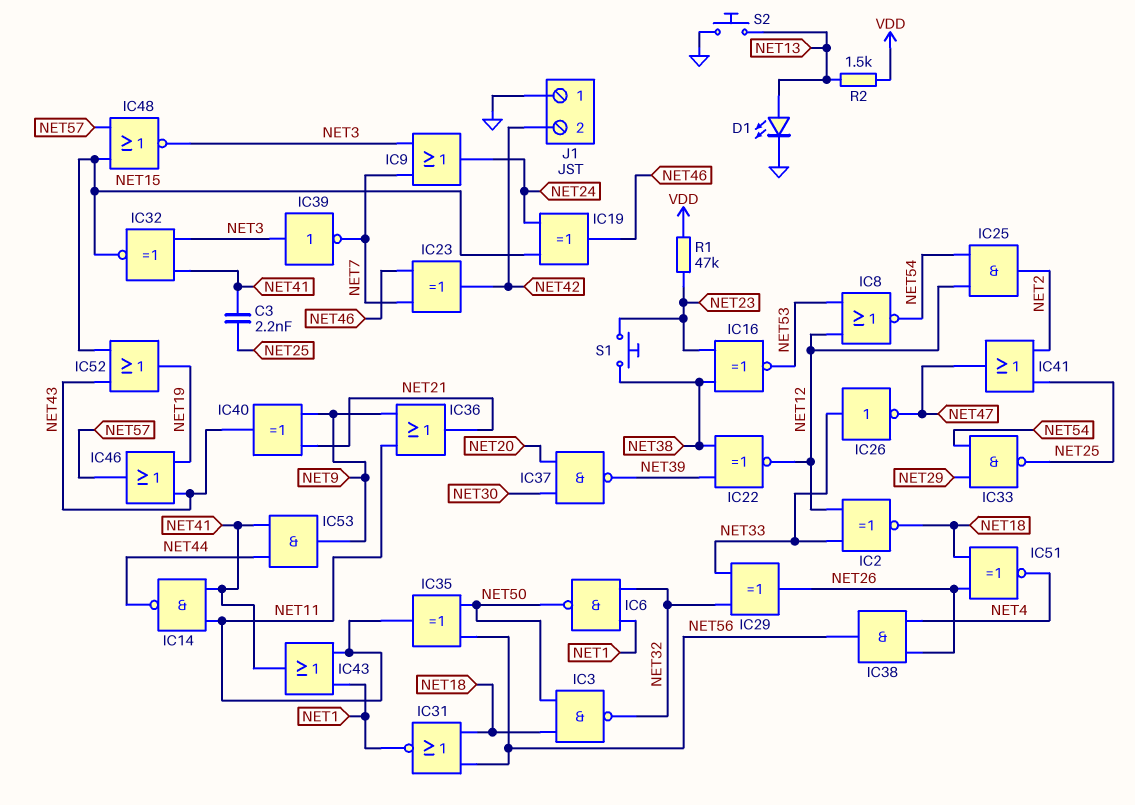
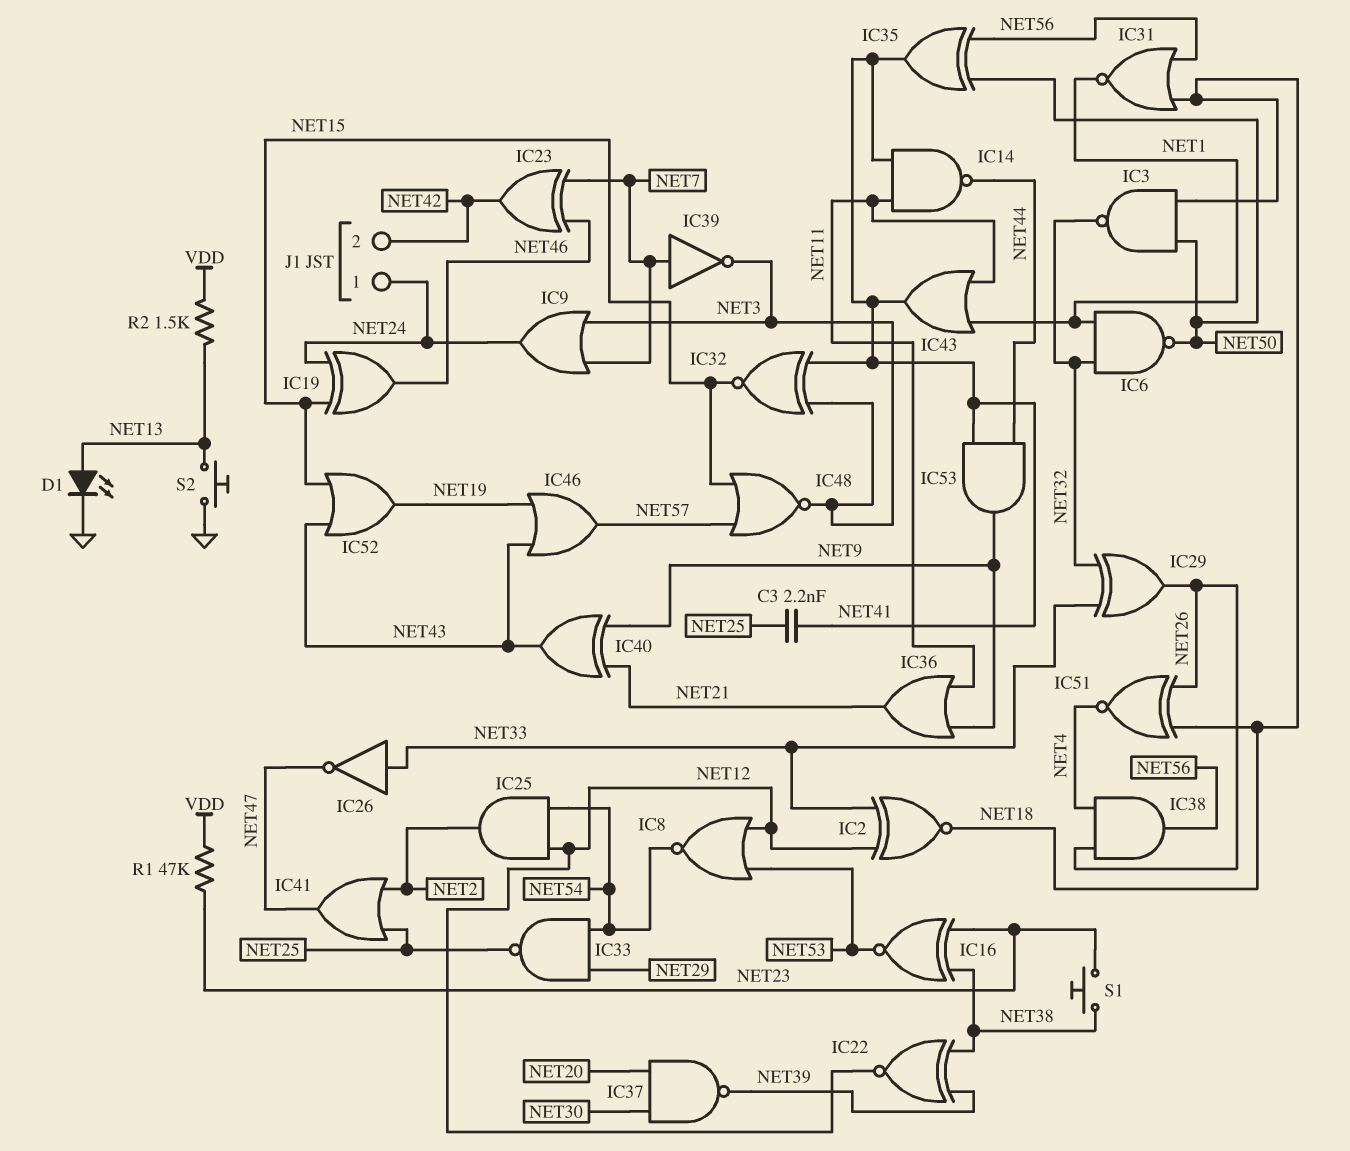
IC35: XOR (in NET50, in NET56, out NET11) -> XOR (in NET50, in NET56, out NET41)
IC39: NOT (in NET3, out NET7) -> NOT (in NET7, out NET3)
J1 pin 1: GND -> NET24

